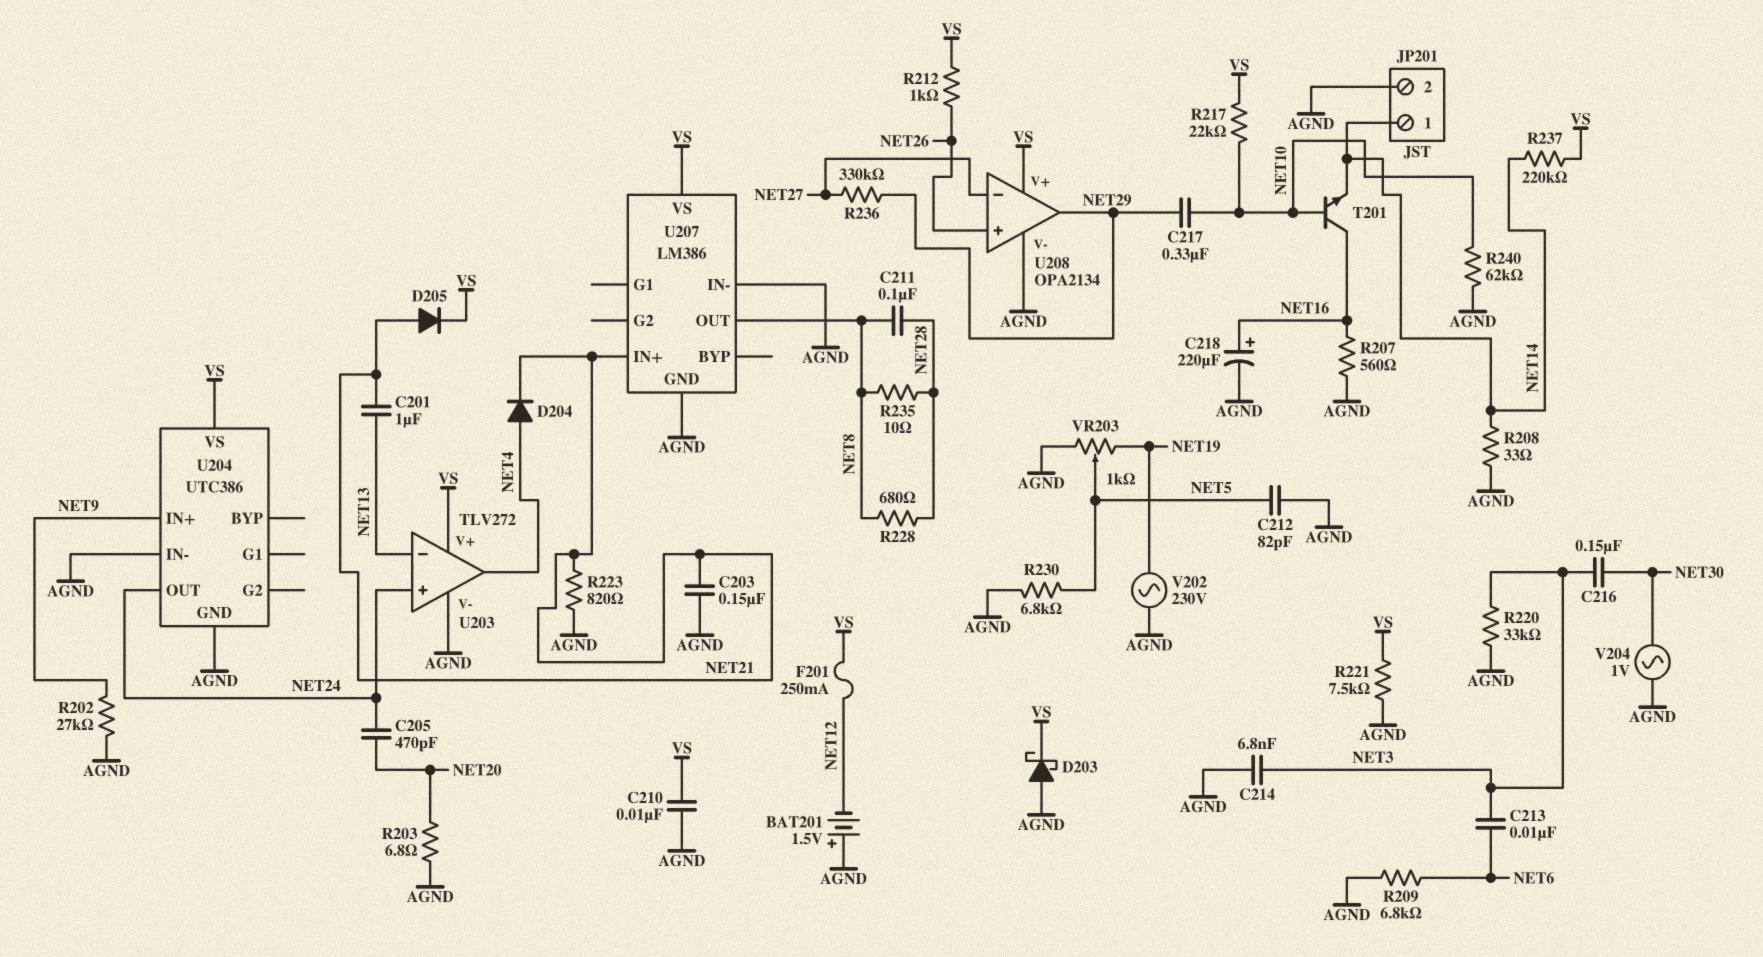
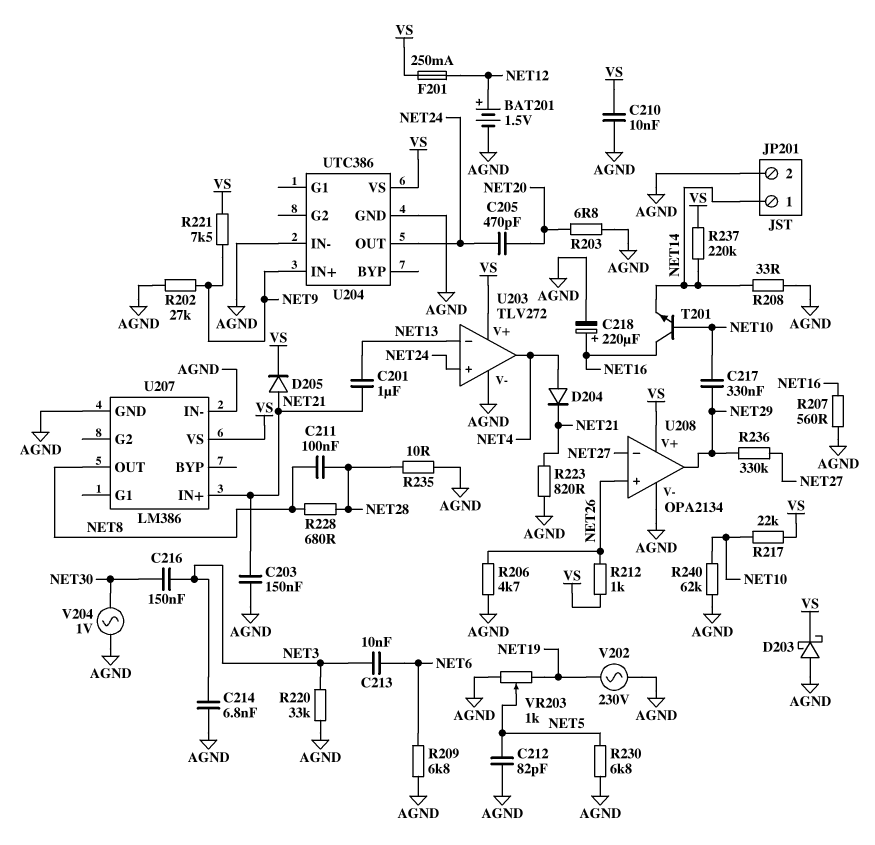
BAT201: 1.5V (plus AGND, minus NET12) -> 1.5V (plus NET12, minus AGND)
R206: none -> 4.7k (AGND, NET26)
R221: 7.5k (AGND, VS) -> 7.5k (NET9, VS)
R235: 10 (NET8, NET28) -> 10 (AGND, NET28)

